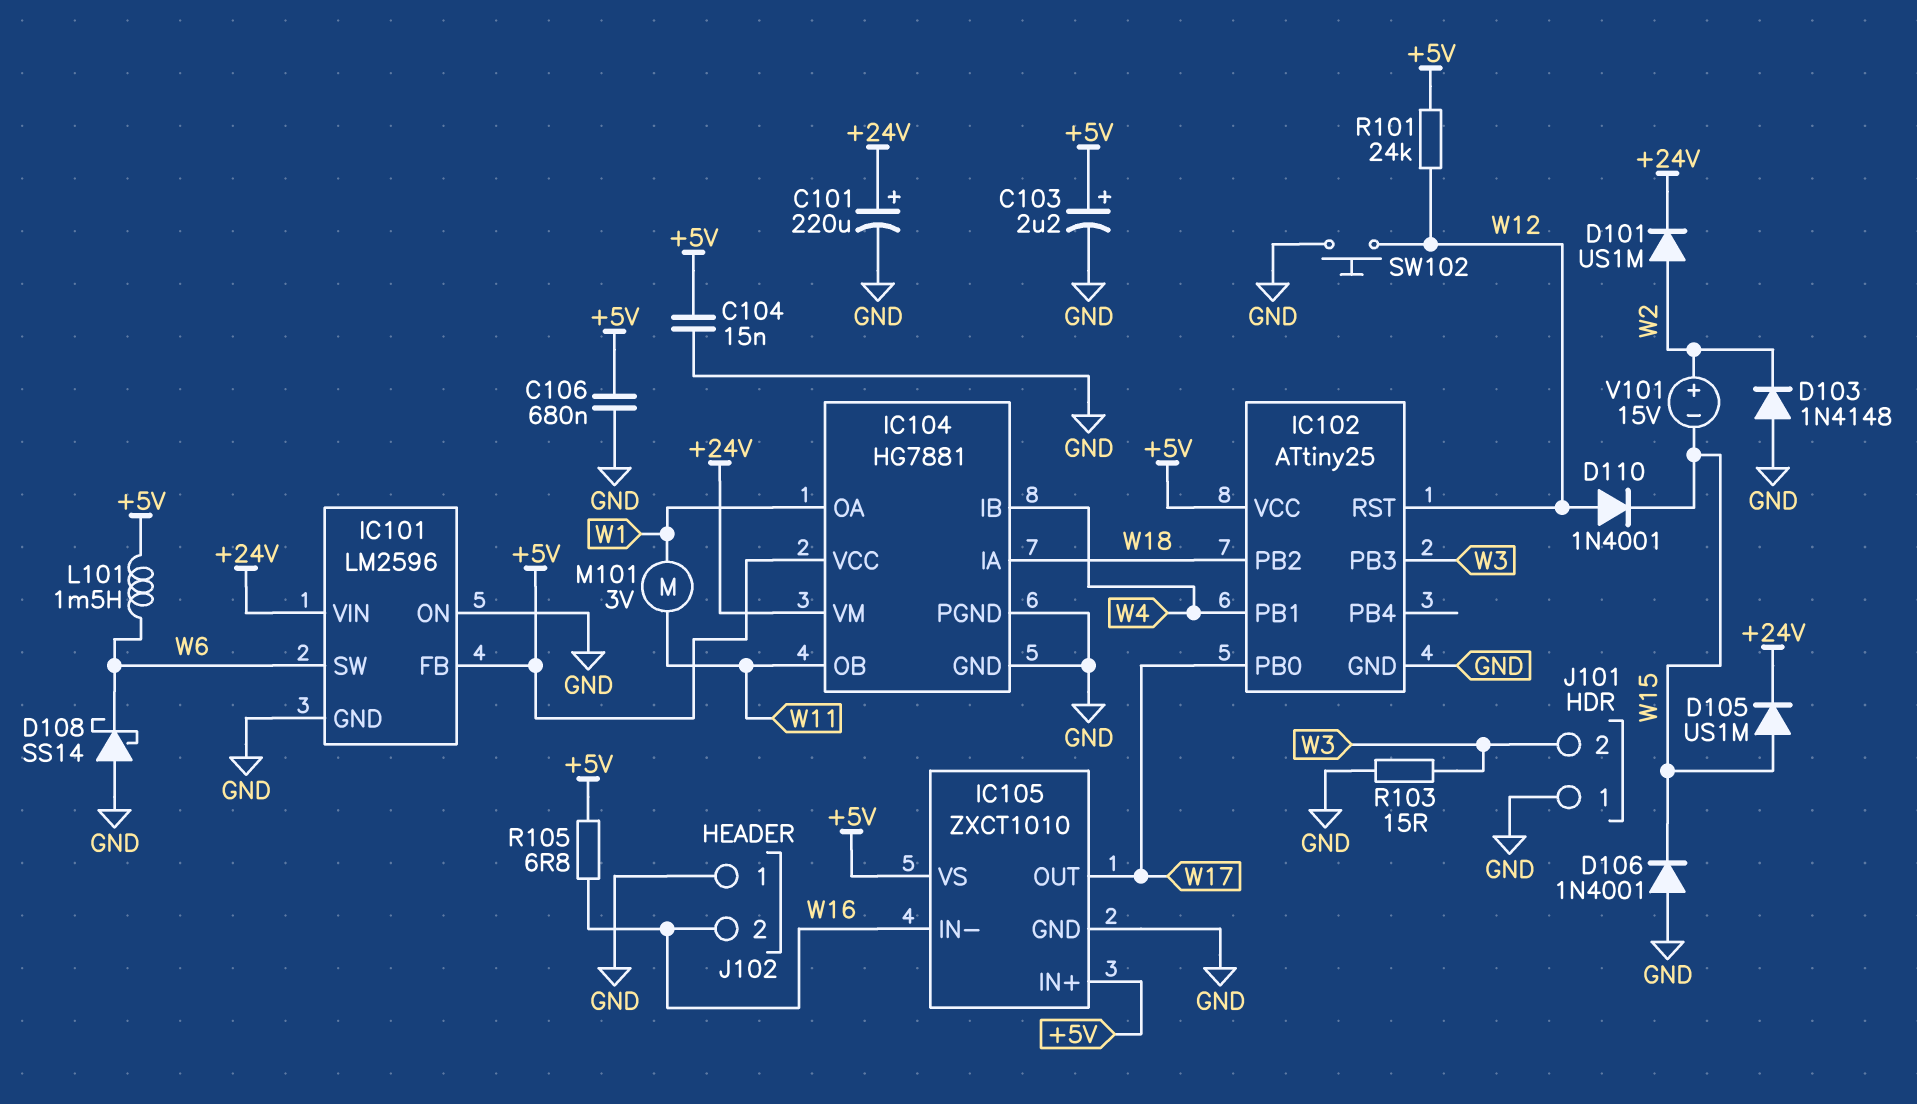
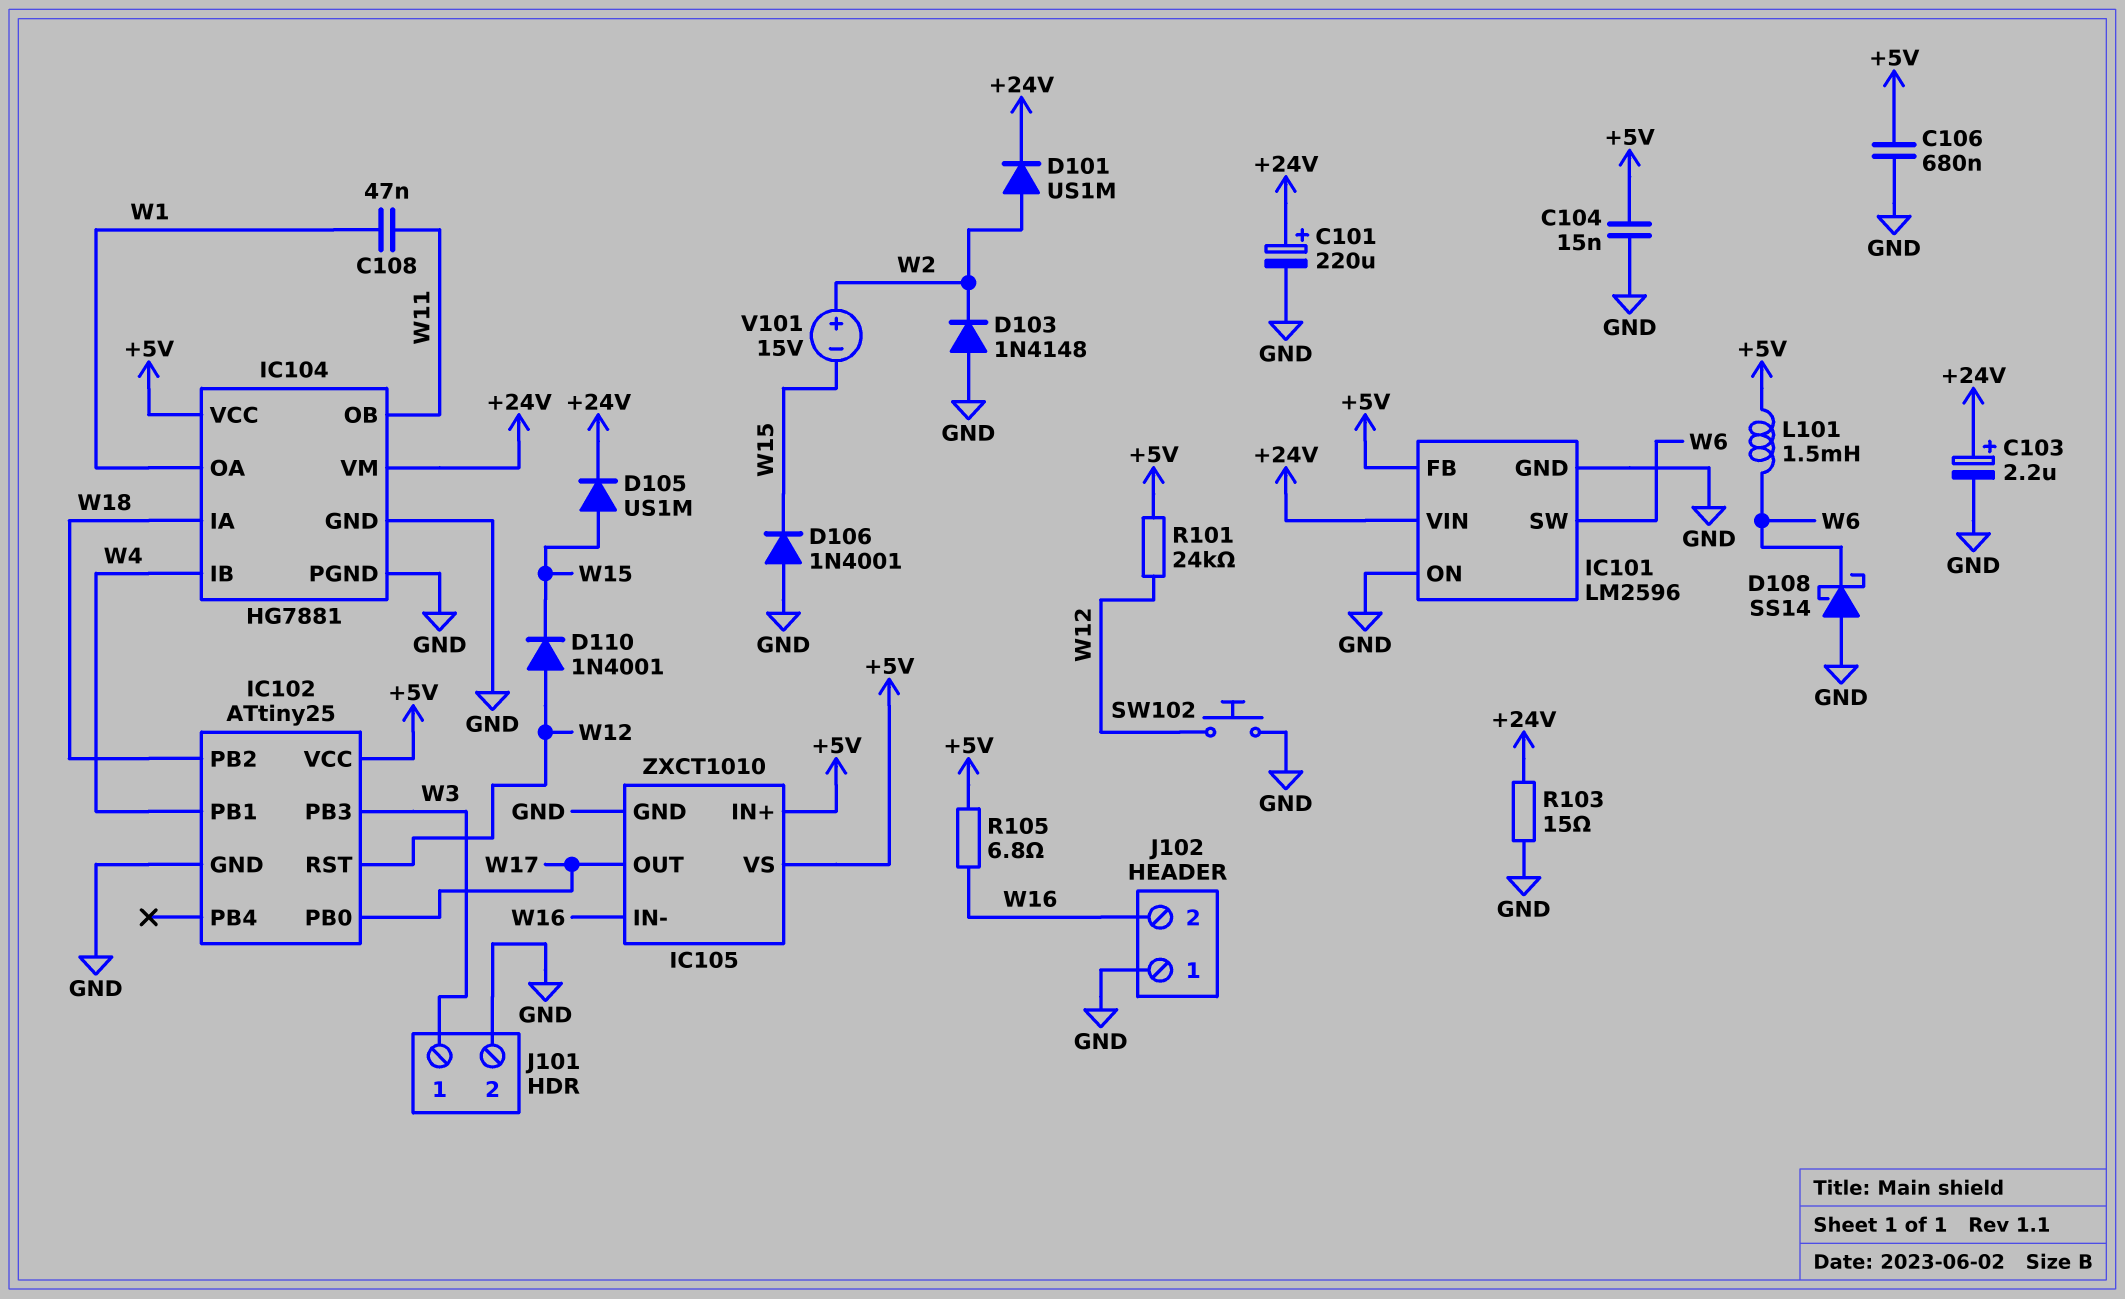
C103: 2.2uF (plus +5V, minus GND) -> 2.2uF (plus +24V, minus GND)
C108: none -> 47nF (W1, W11)
J101 pin 1: GND -> W3
J101 pin 2: W3 -> GND
M101: motor 3V (W1, W11) -> none
R103: 15 (GND, W3) -> 15 (+24V, GND)

